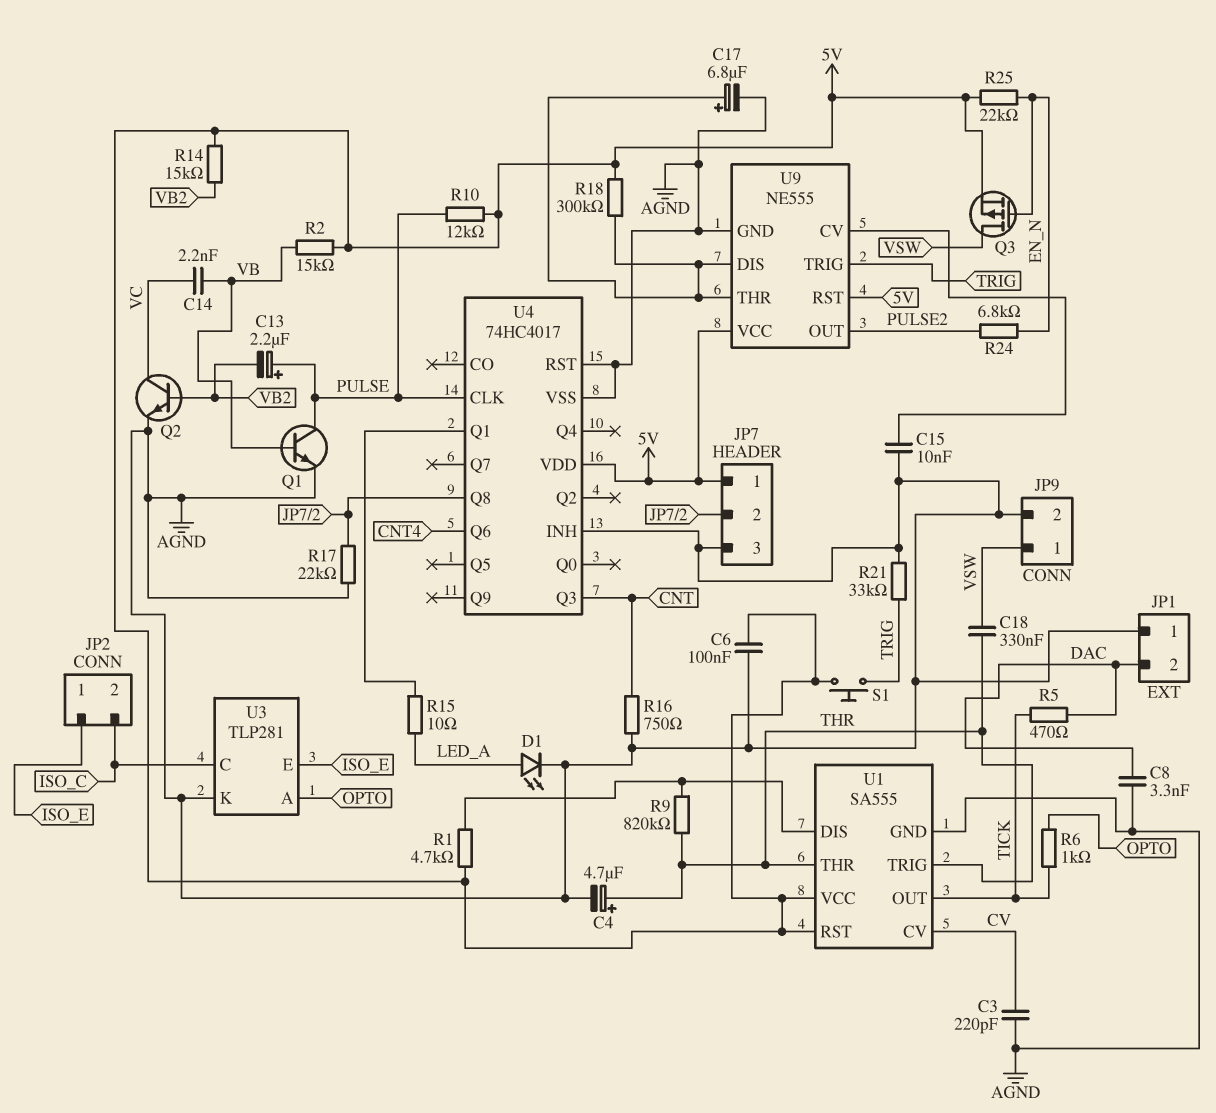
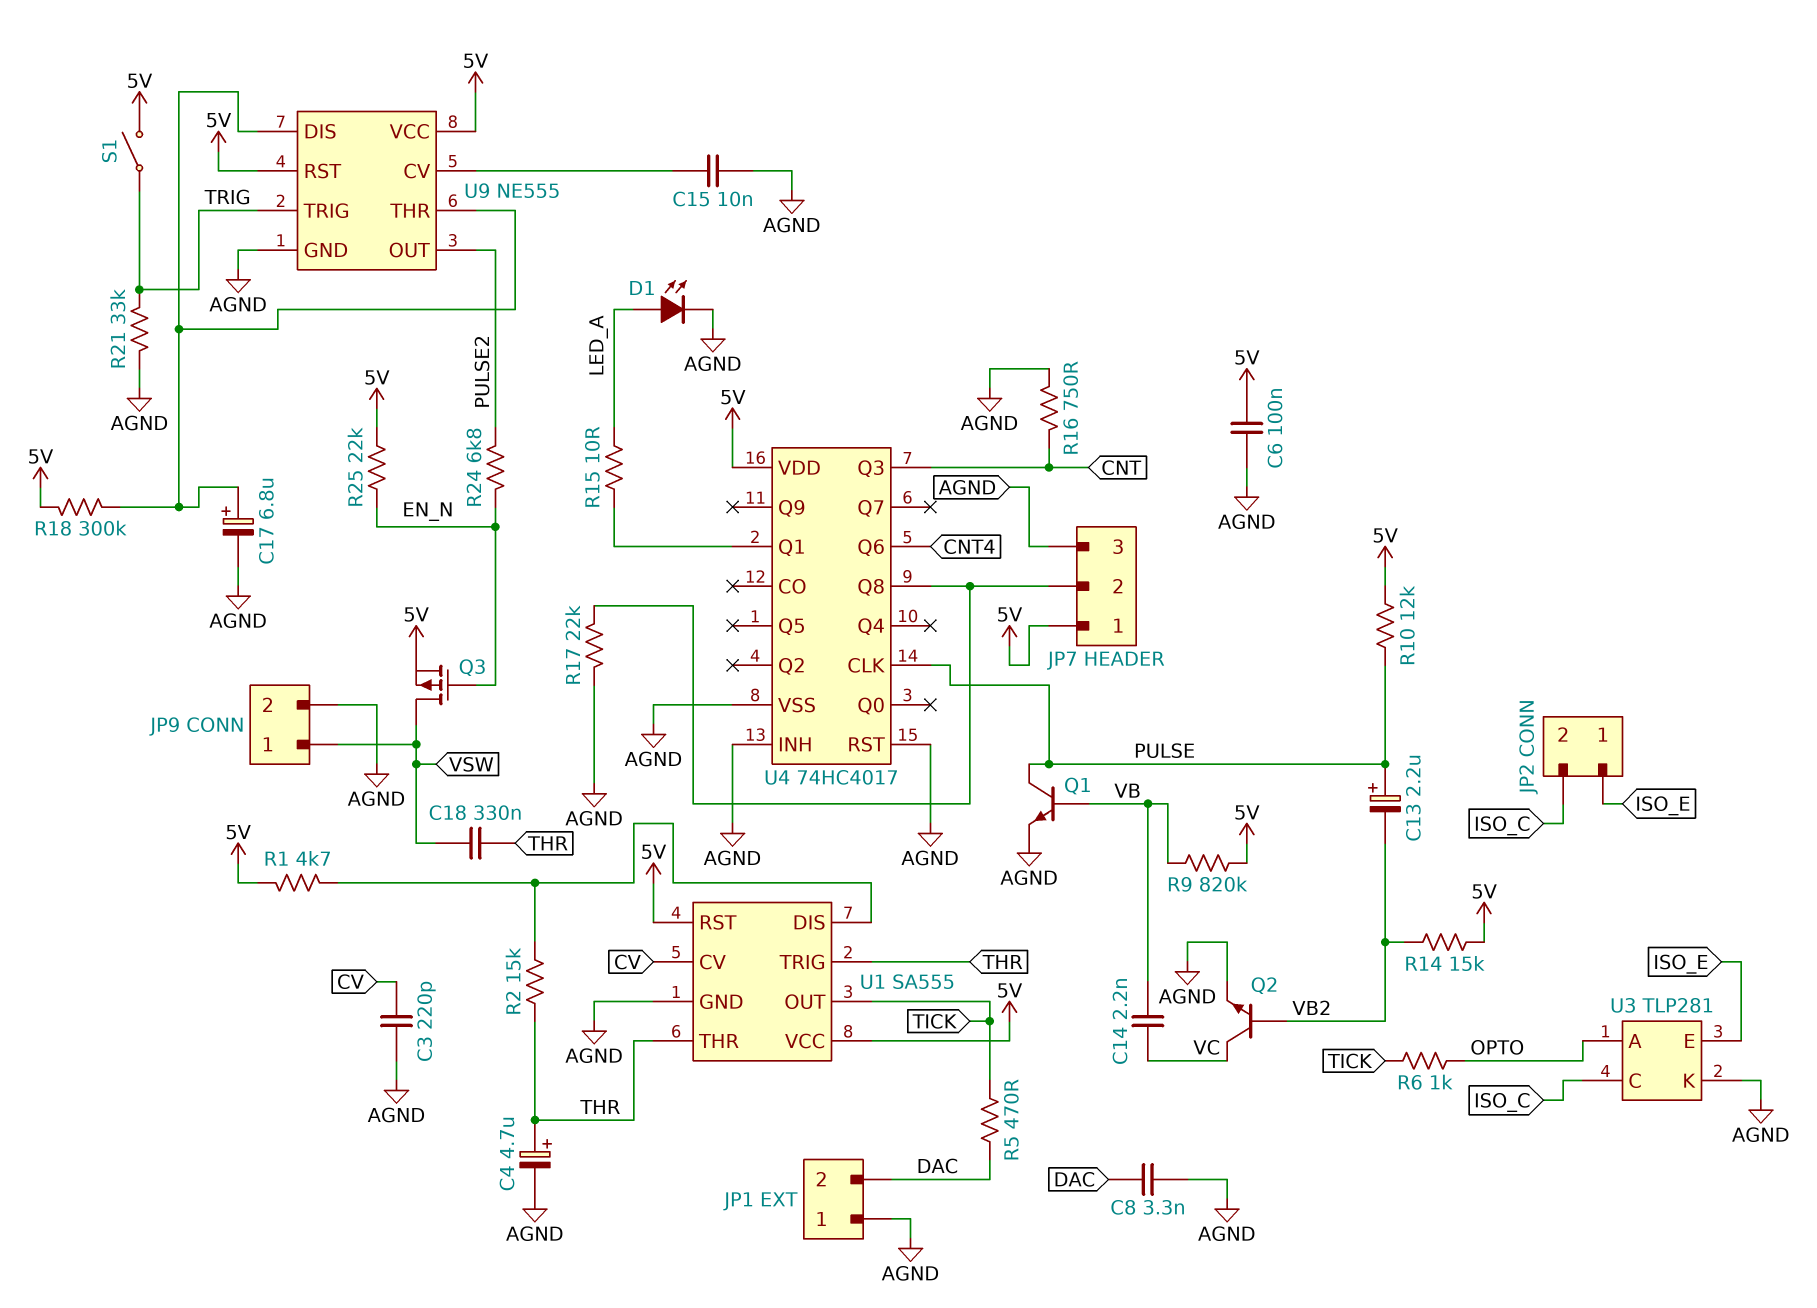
R2: 15k (5V, VB) -> 15k (THR, U1/DIS)
R9: 820k (THR, U1/DIS) -> 820k (5V, VB)
S1: button (5V, TRIG) -> switch (5V, TRIG)

